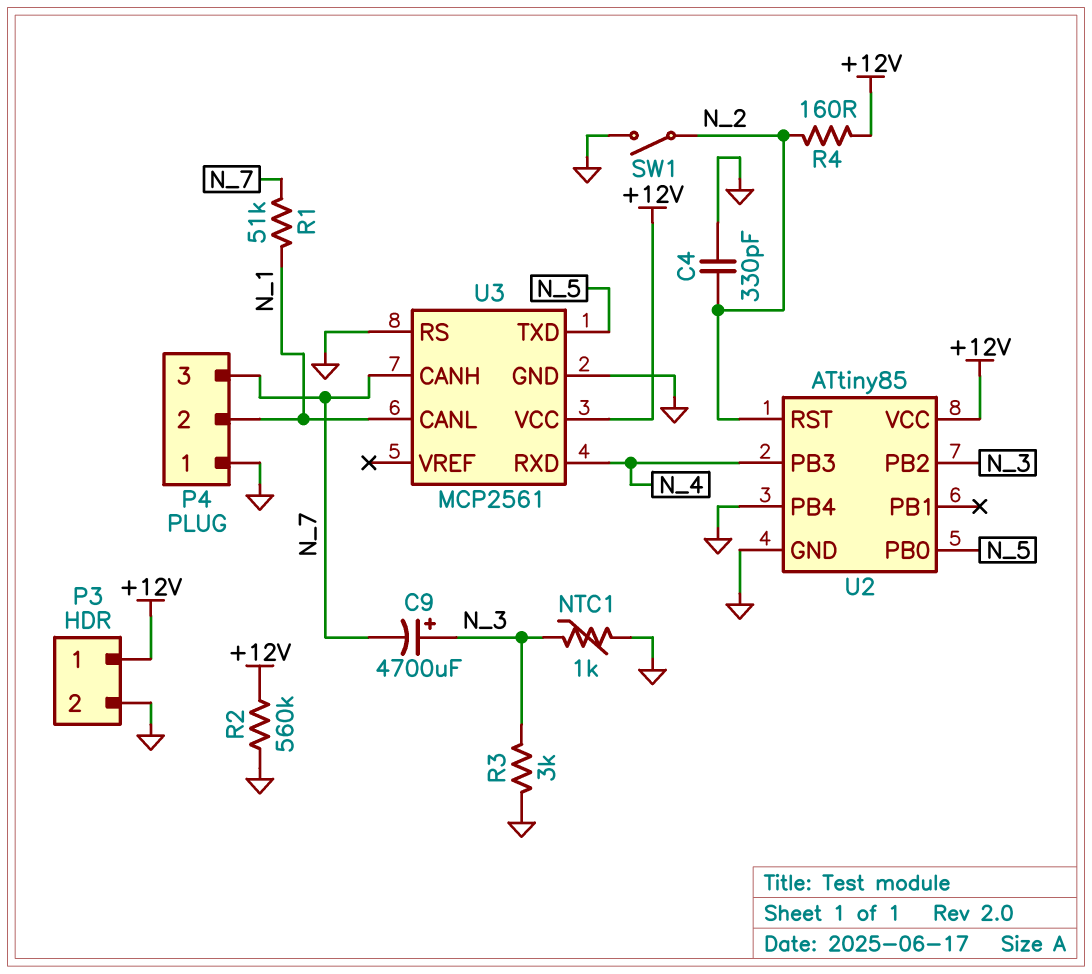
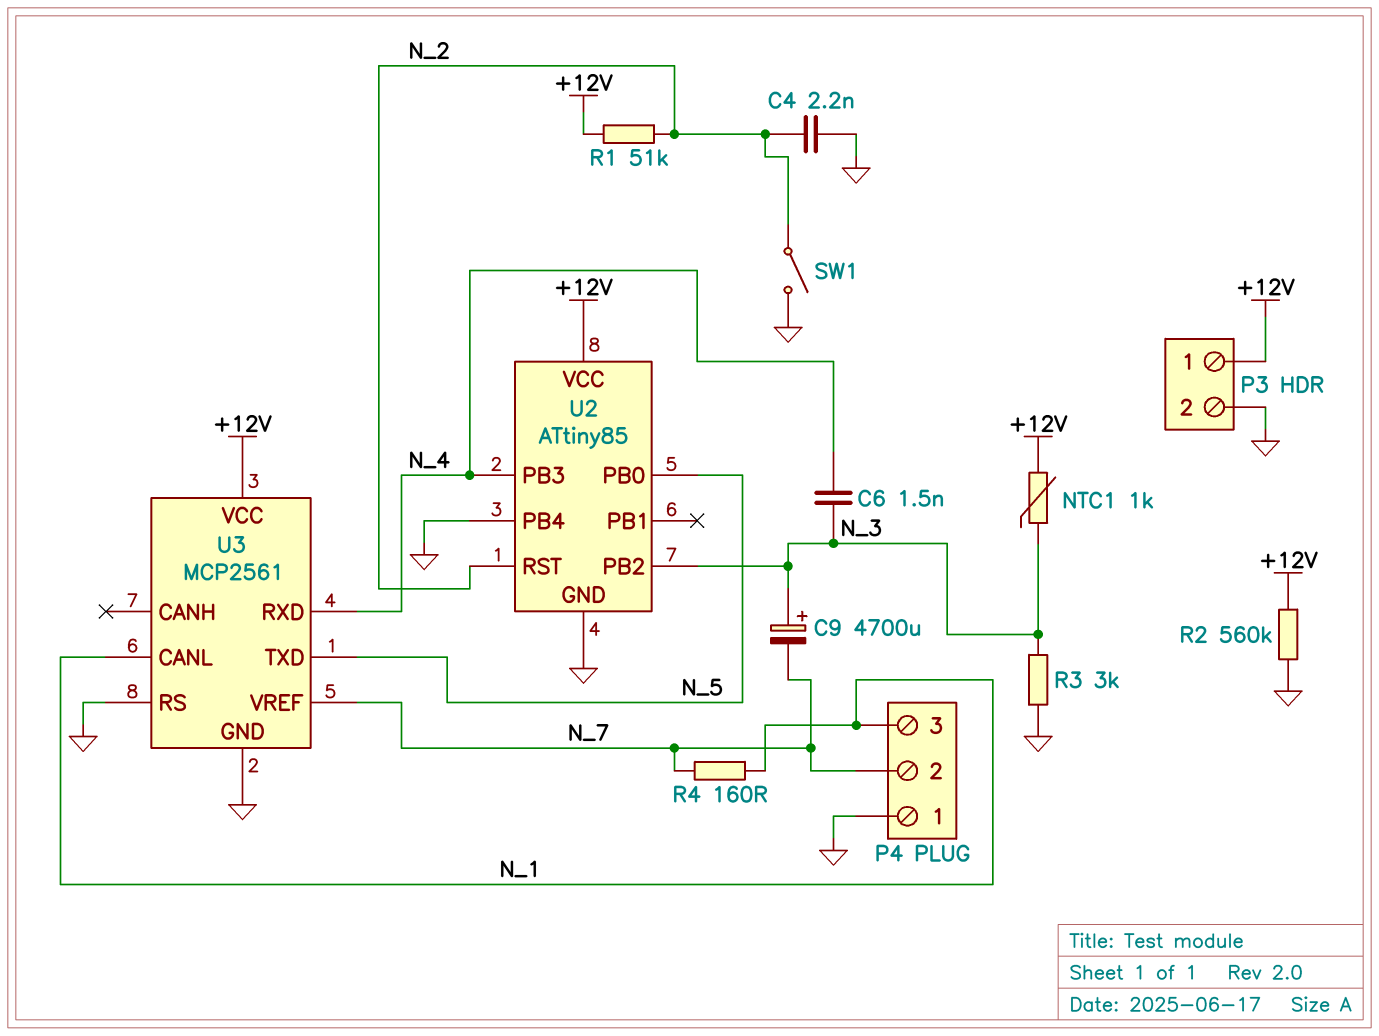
C4: 330pF (GND, N_2) -> 2.2nF (GND, N_2)
C6: none -> 1.5nF (N_3, N_4)
NTC1: 1k (GND, N_3) -> 1k (+12V, N_3)
P4 pin 2: N_1 -> N_7
P4 pin 3: N_7 -> N_1
R1: 51k (N_1, N_7) -> 51k (+12V, N_2)
R4: 160 (+12V, N_2) -> 160 (N_1, N_7)
U3 pin CANH: N_7 -> none
U3 pin VREF: none -> N_7

